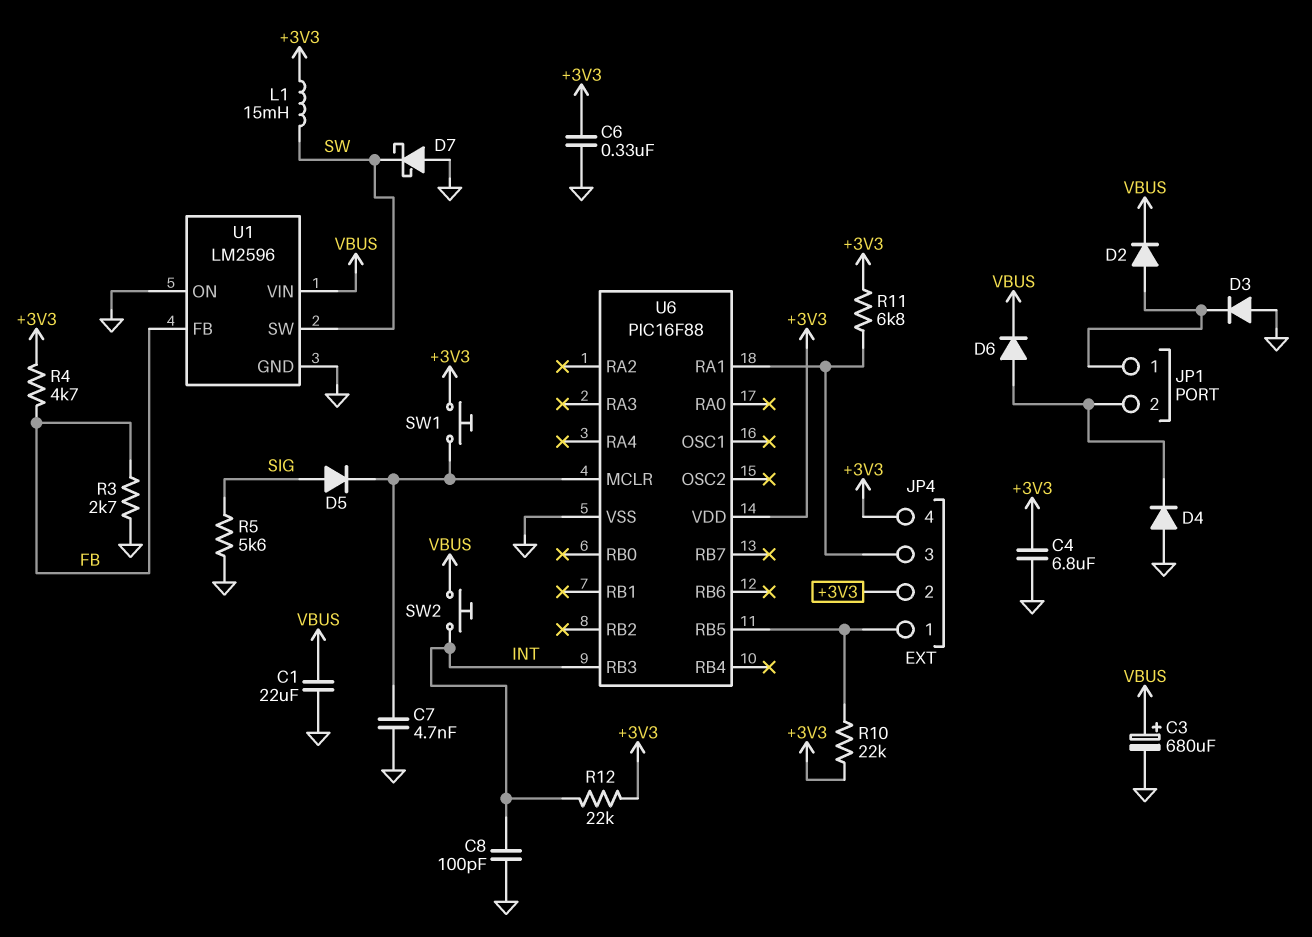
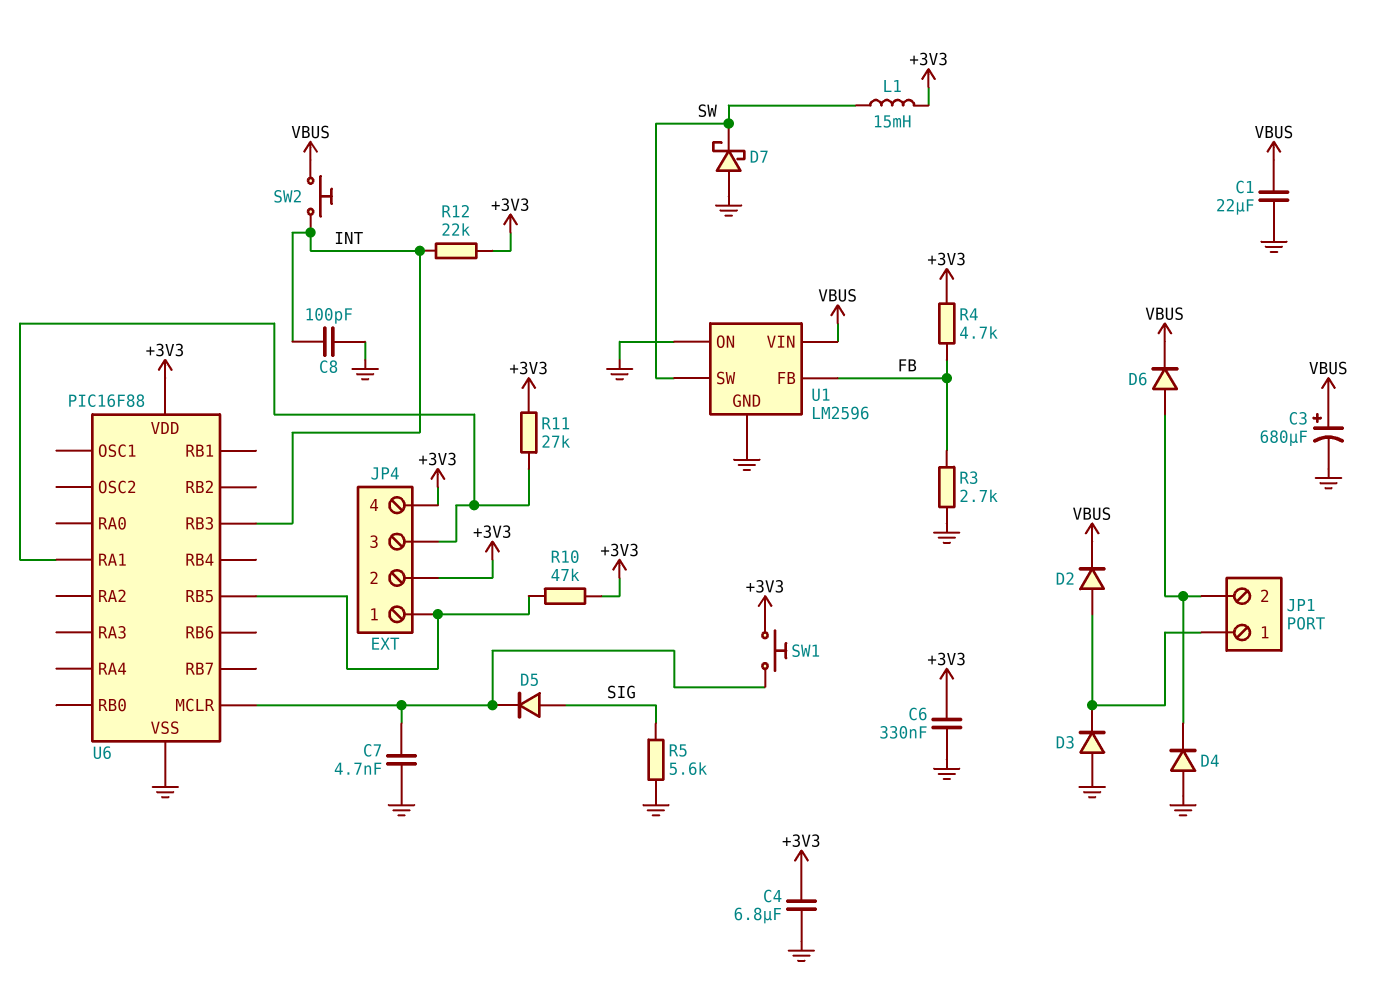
R10: 22k (+3V3, JP4/1) -> 47k (+3V3, JP4/1)
R11: 6.8k (+3V3, JP4/3) -> 27k (+3V3, JP4/3)

